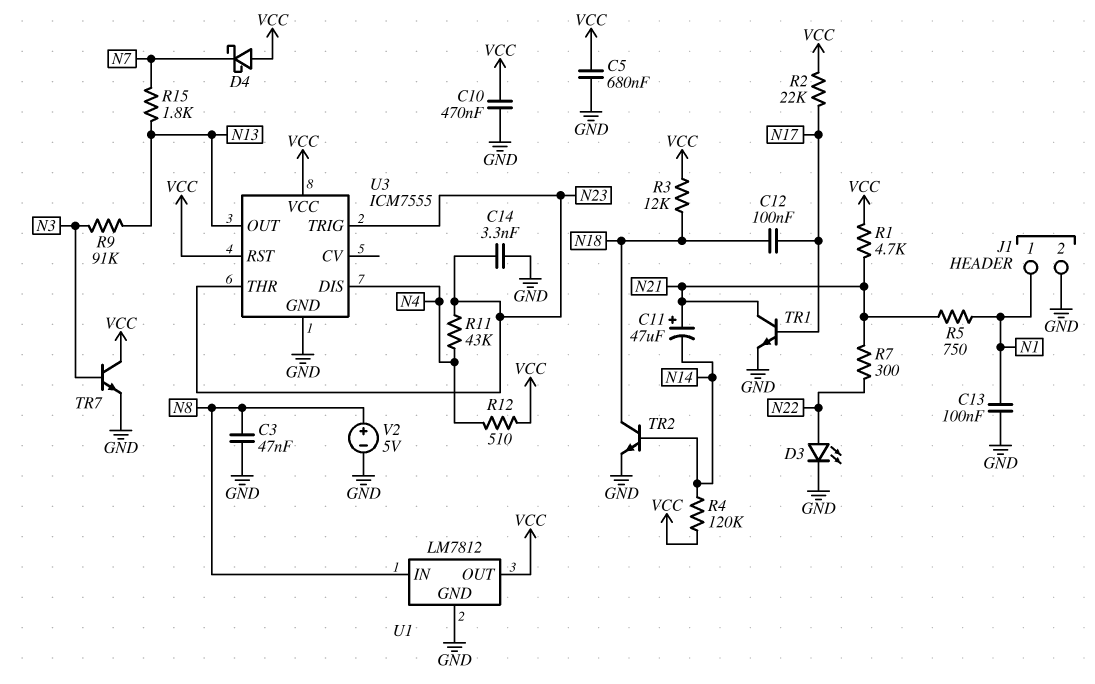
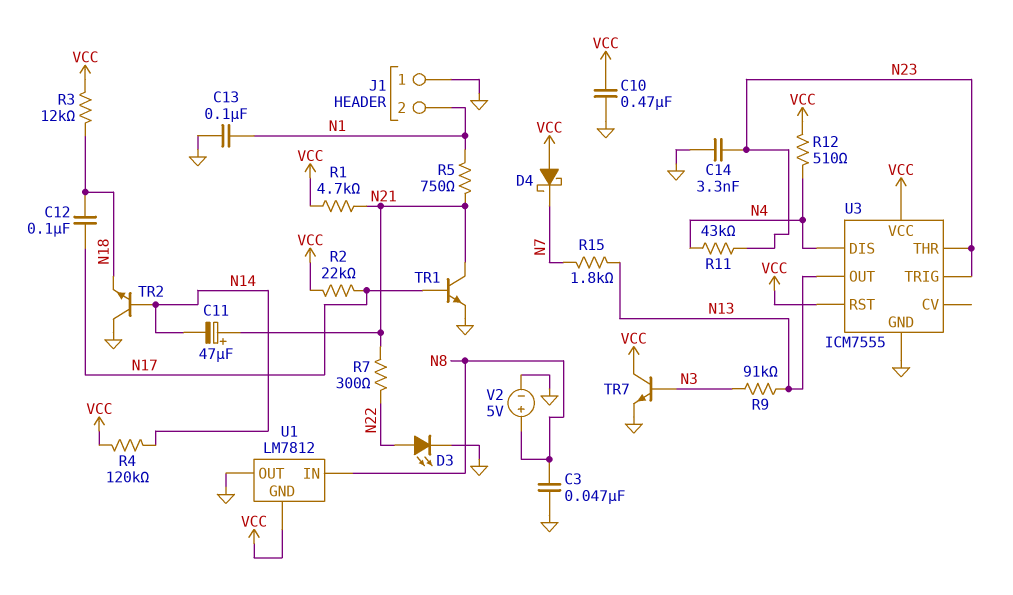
C5: 680nF (GND, VCC) -> none
J1 pin 1: N1 -> GND
J1 pin 2: GND -> N1
TR2: NPN (B N14, C N18, E GND) -> NPN (B N14, C GND, E N18)
U1 pin GND: GND -> VCC
U1 pin OUT: VCC -> GND

